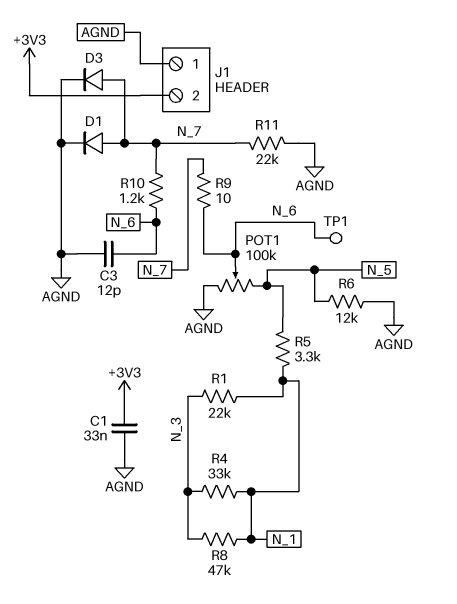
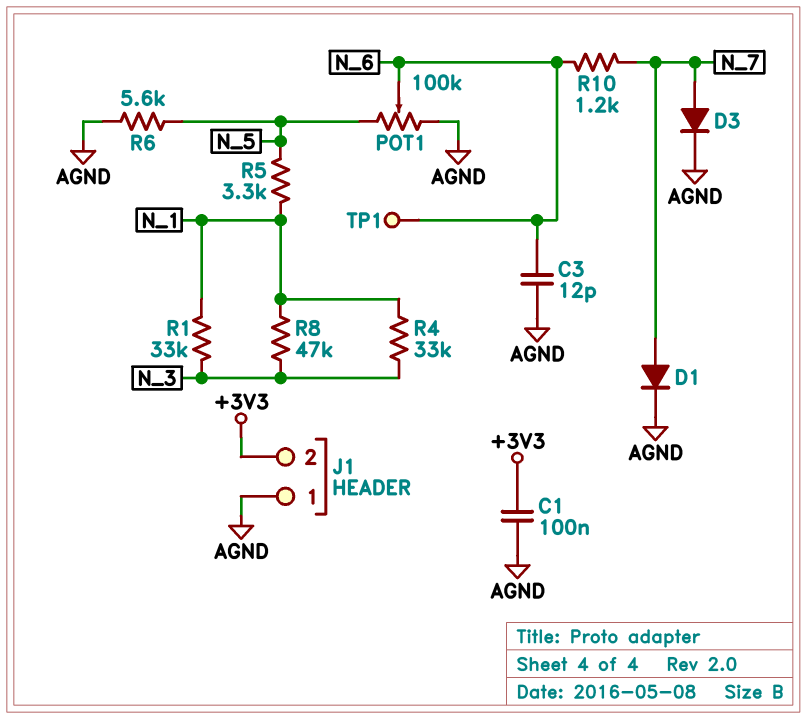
C1: 33nF (+3V3, AGND) -> 100nF (+3V3, AGND)
R1: 22k (N_1, N_3) -> 33k (N_1, N_3)
R6: 12k (AGND, N_5) -> 5.6k (AGND, N_5)
R9: 10 (N_6, N_7) -> none
R11: 22k (AGND, N_7) -> none

